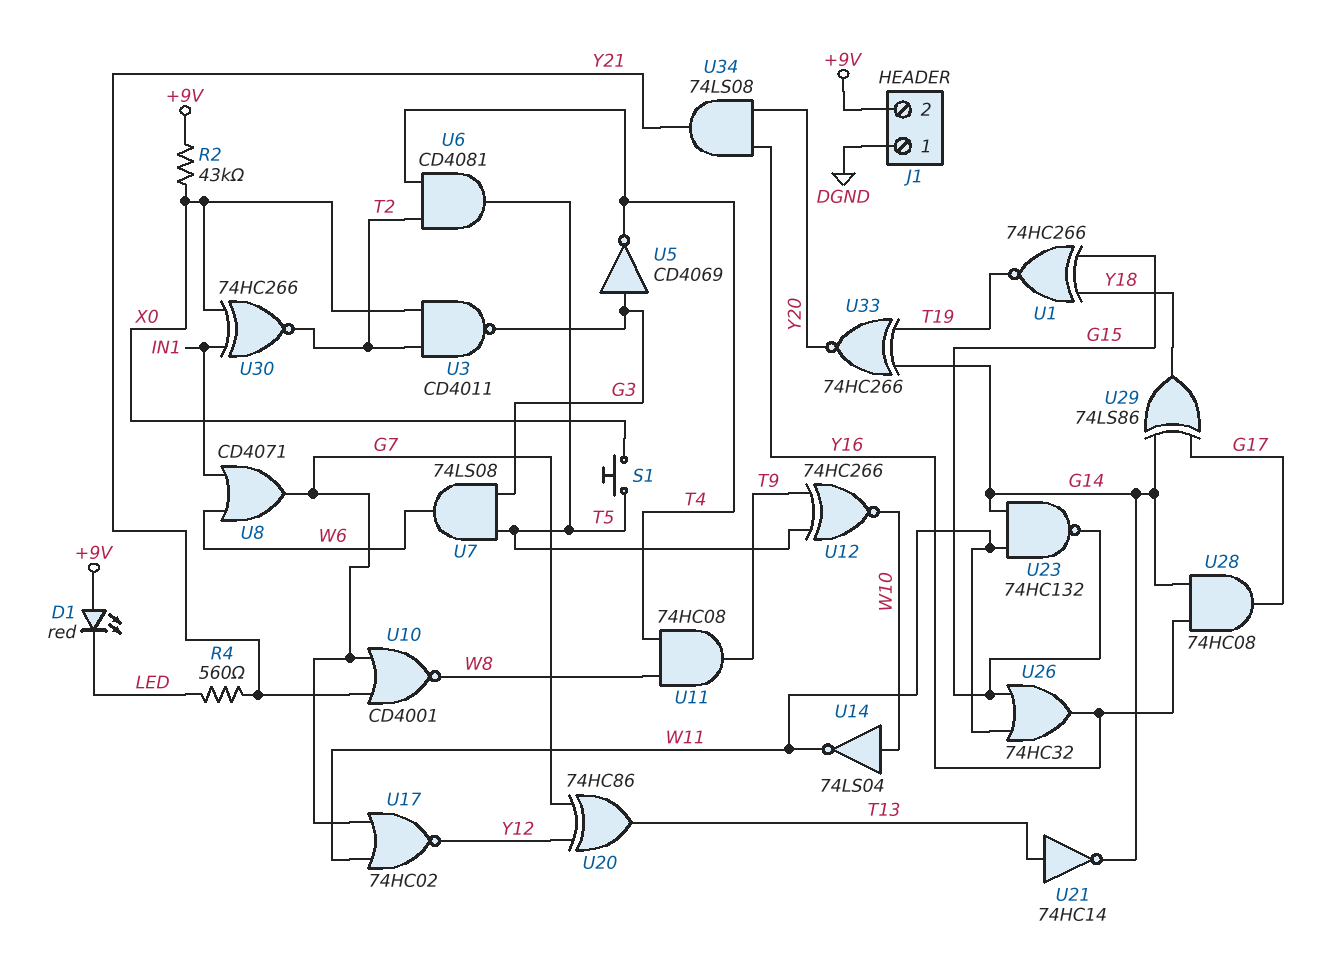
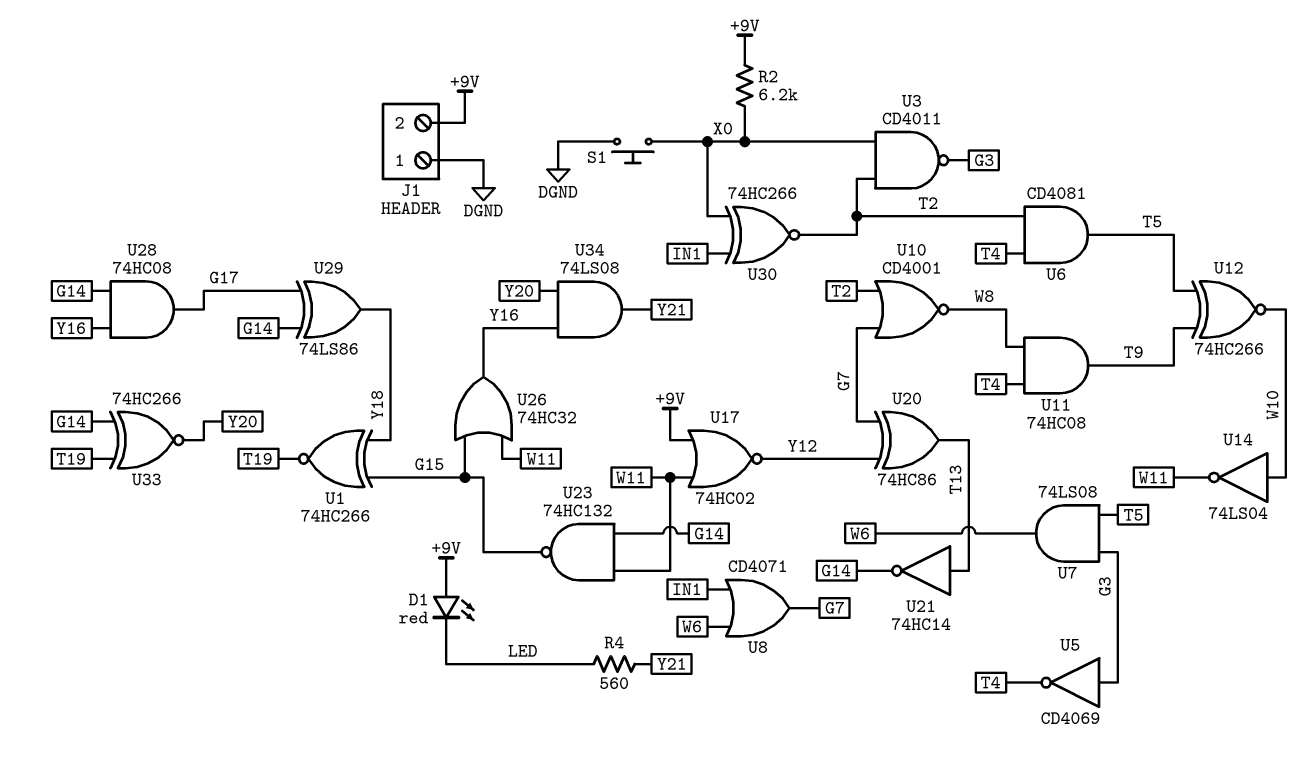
R2: 43k (+9V, X0) -> 6.2k (+9V, X0)
S1: button (T5, X0) -> button (DGND, X0)
U10: NOR CD4001 (in G7, in Y21, out W8) -> NOR CD4001 (in G7, in T2, out W8)
U17: NOR 74HC02 (in G7, in W11, out Y12) -> NOR 74HC02 (in +9V, in W11, out Y12)

